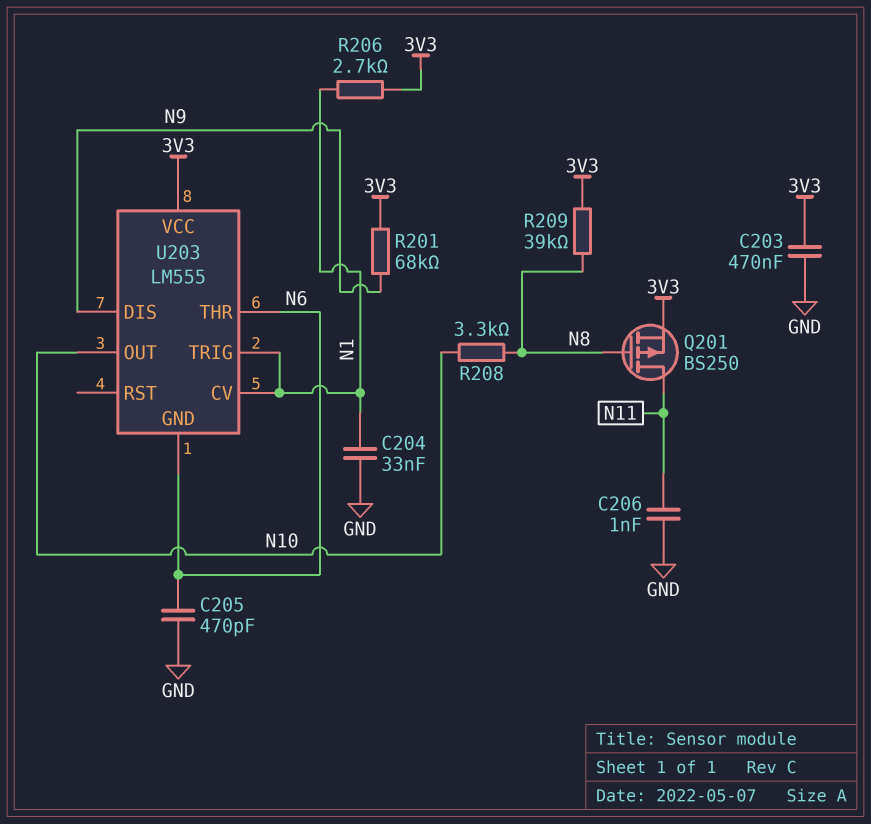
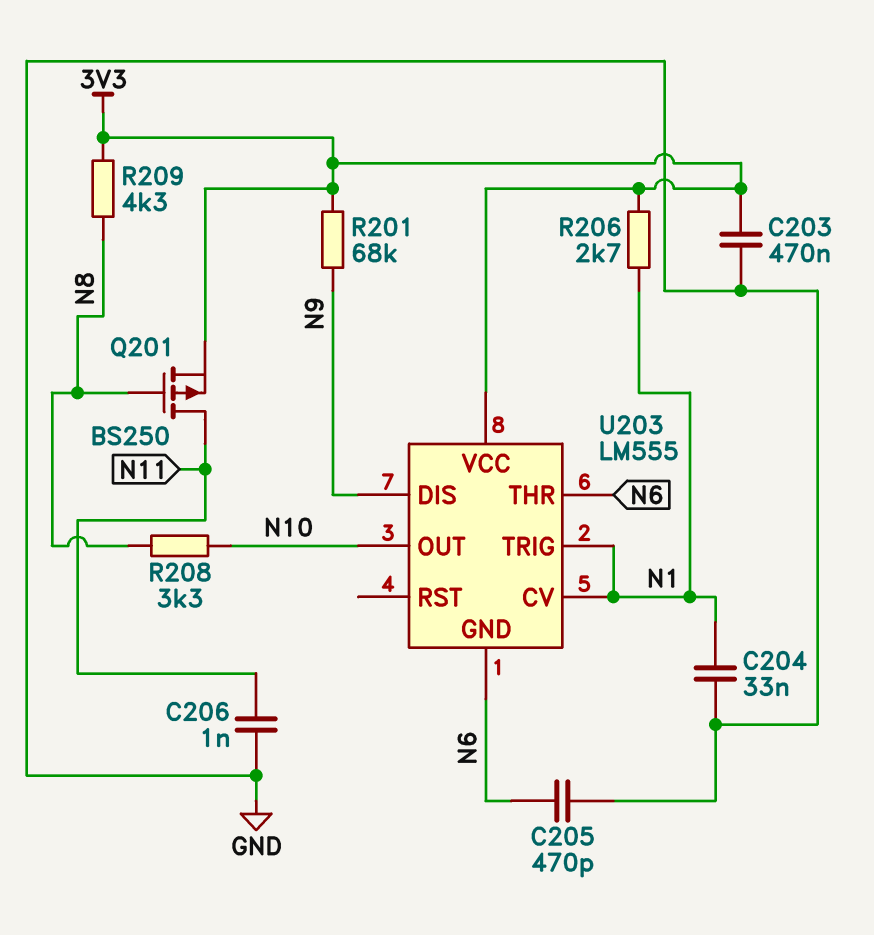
R209: 39k (3V3, N8) -> 4.3k (3V3, N8)

